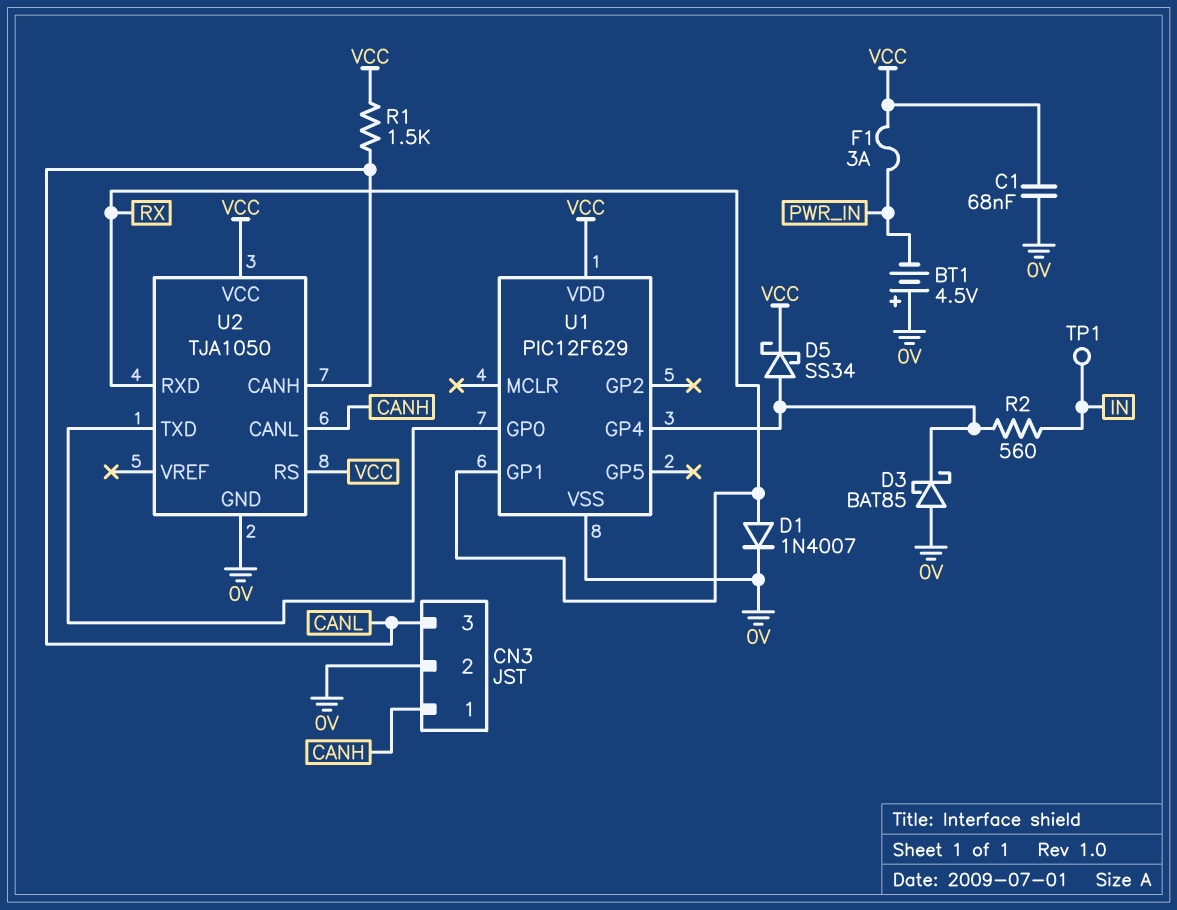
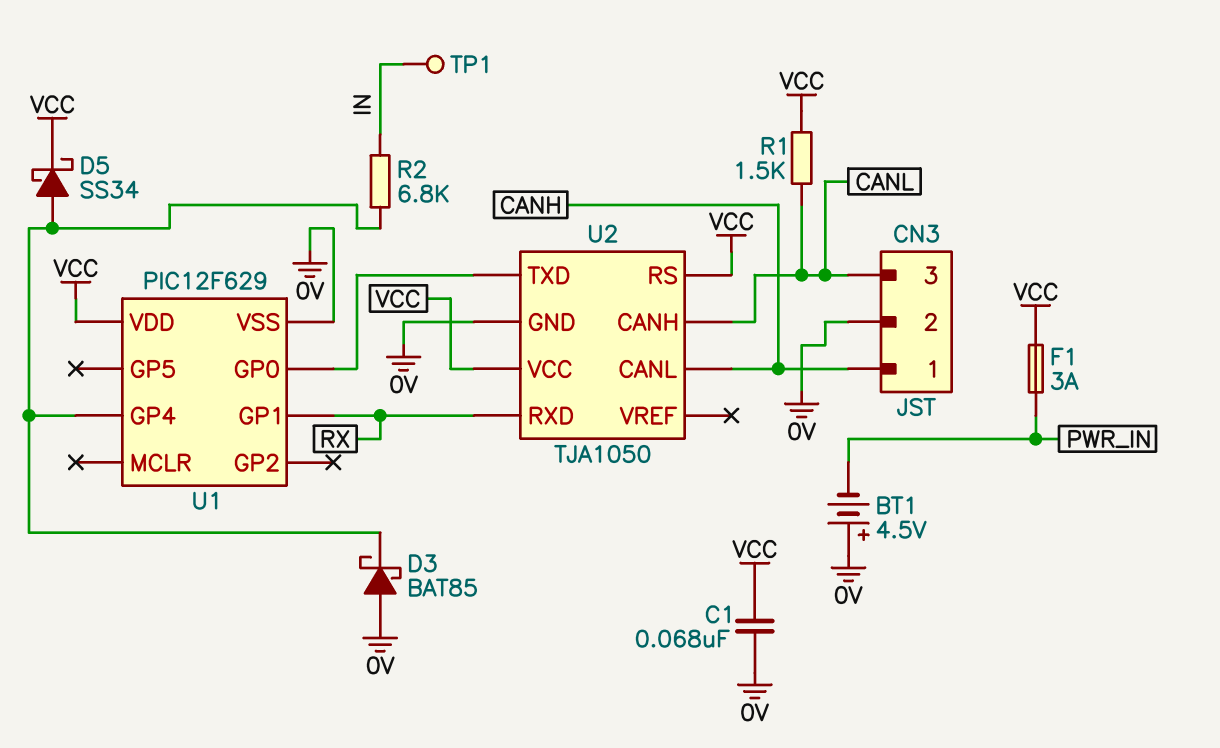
D1: diode 1N4007 (A RX, K 0V) -> none
R2: 560 (IN, U1/GP4) -> 6.8k (IN, U1/GP4)

